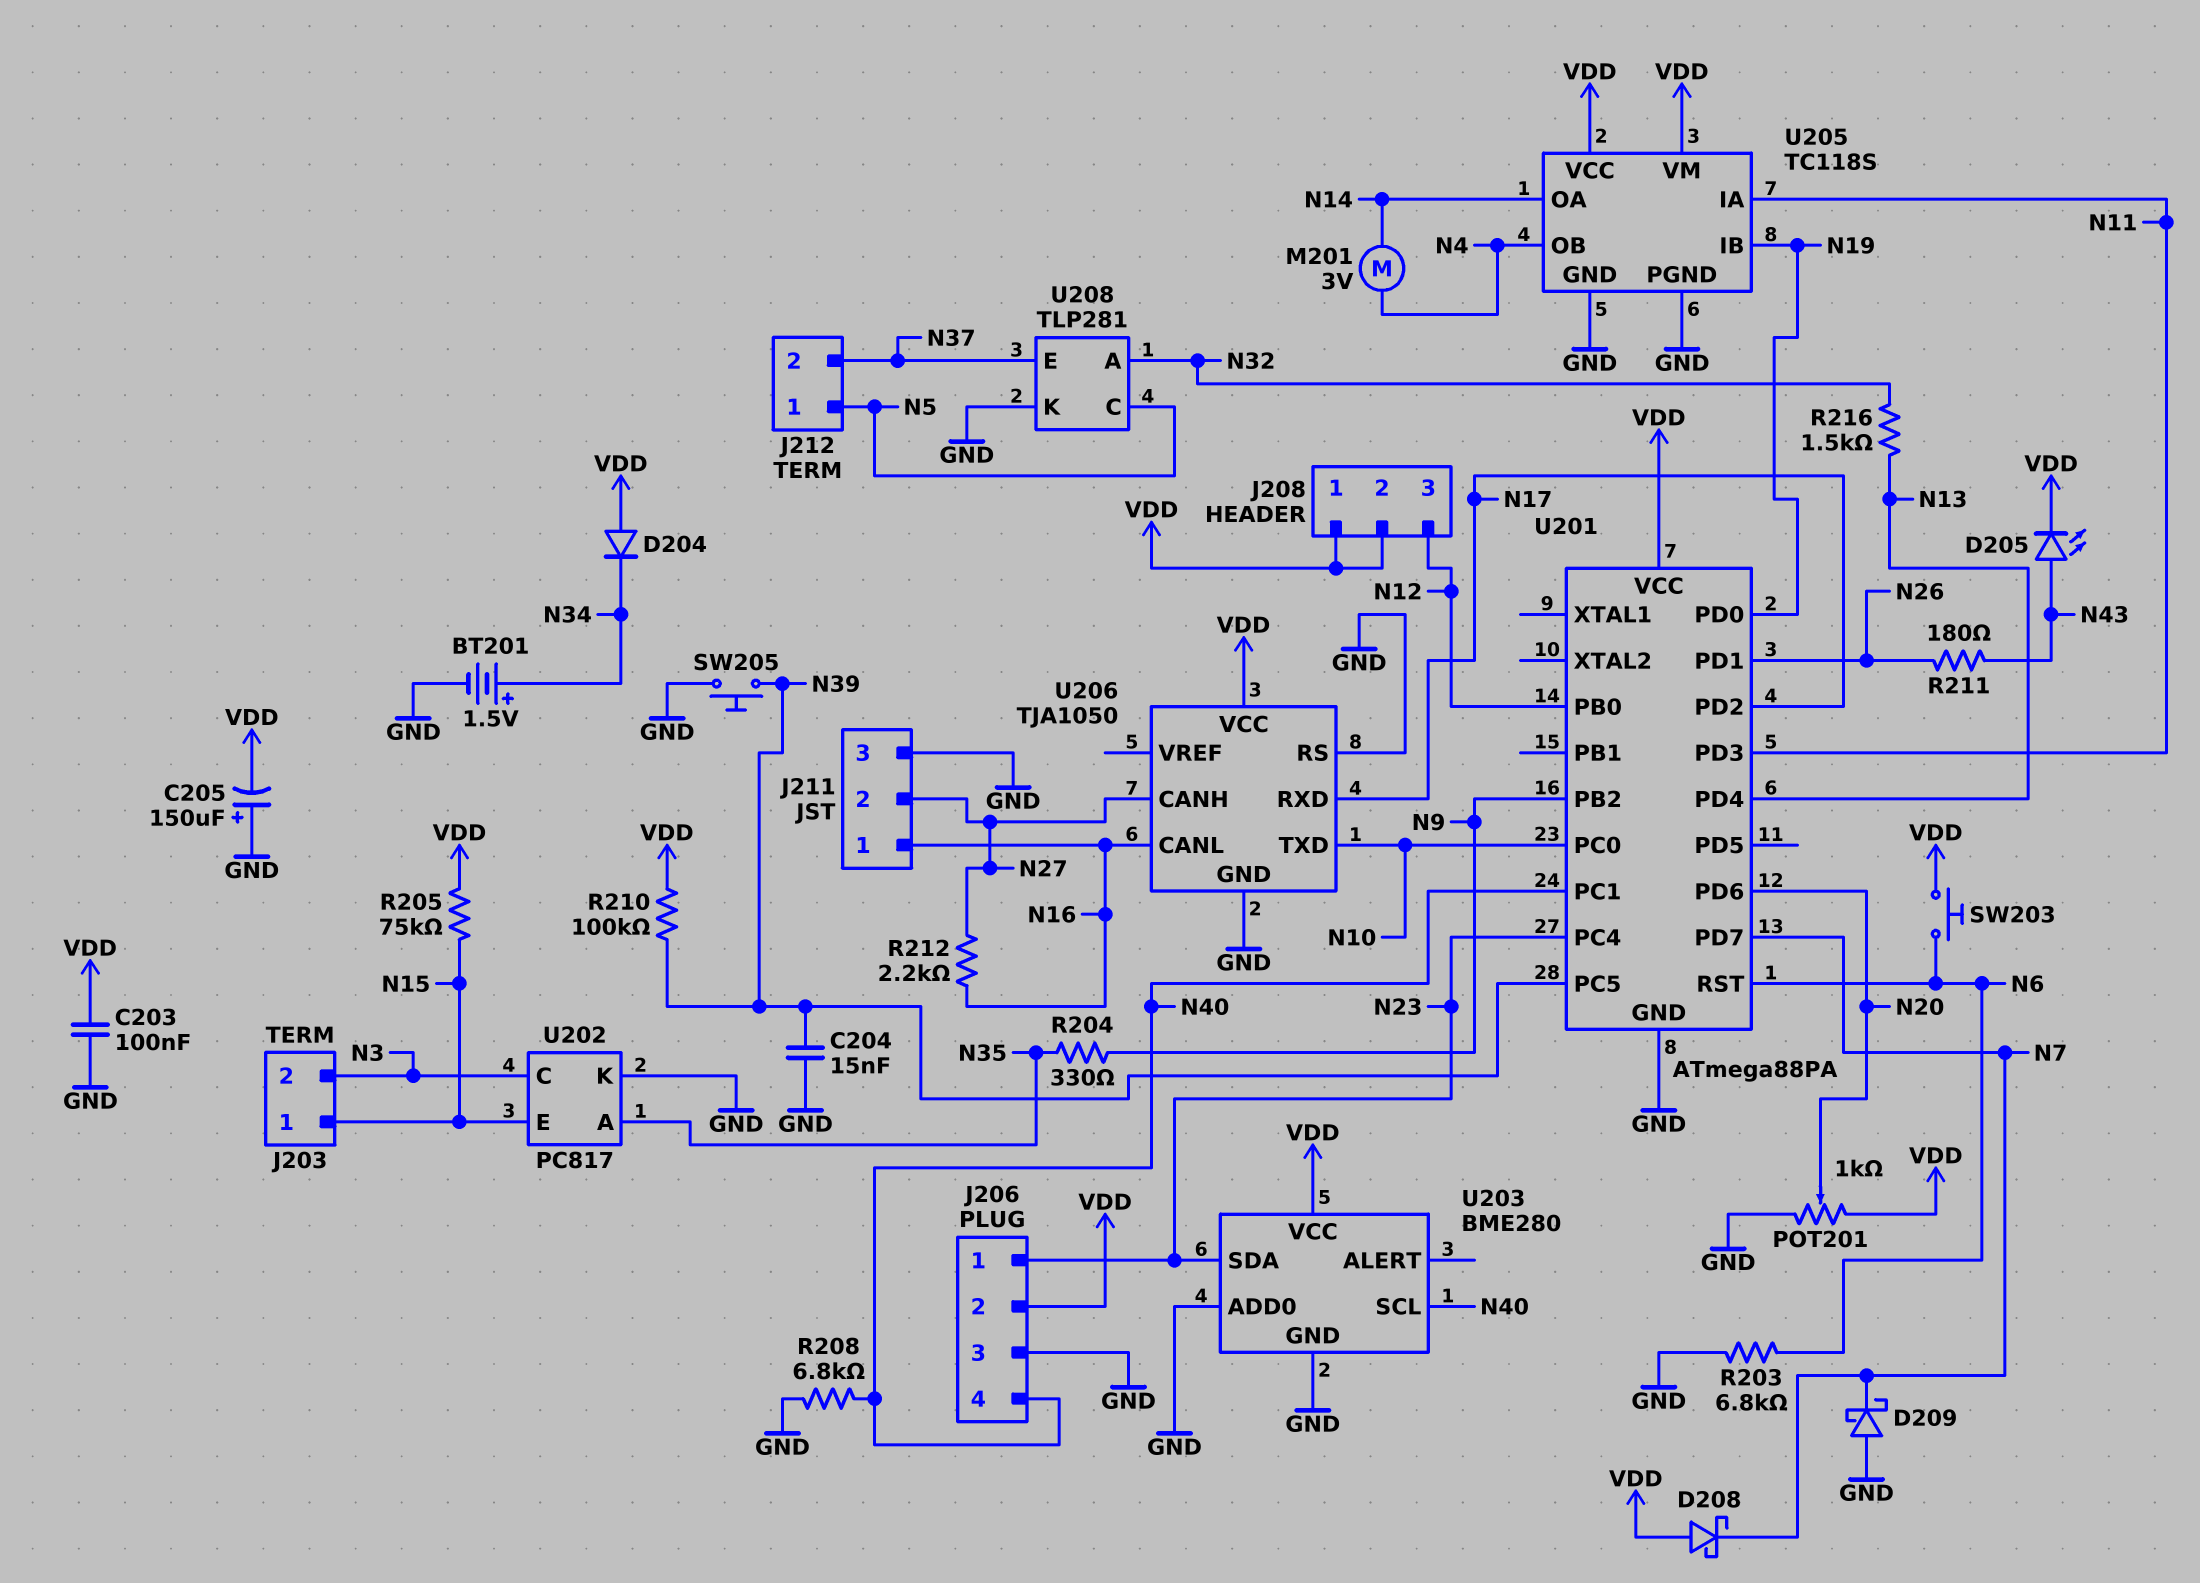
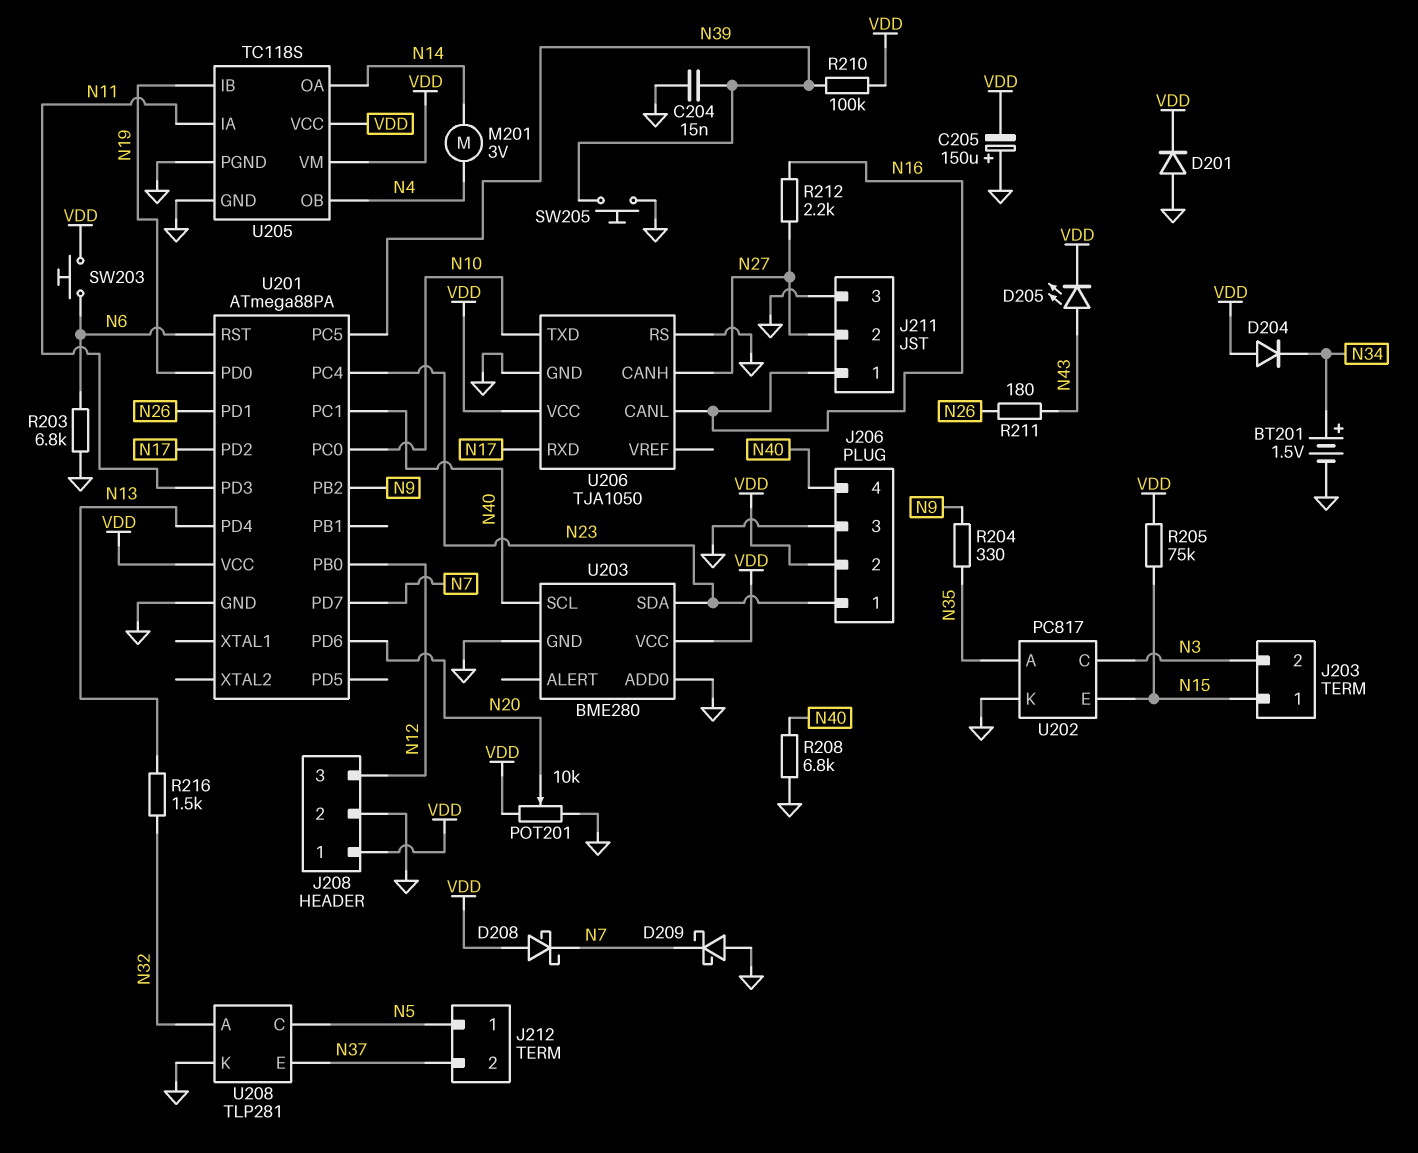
C203: 100nF (GND, VDD) -> none
D201: none -> diode (A GND, K VDD)
J208 pin 2: VDD -> GND
POT201: 1k (GND, VDD, wiper N20) -> 10k (GND, VDD, wiper N20)

